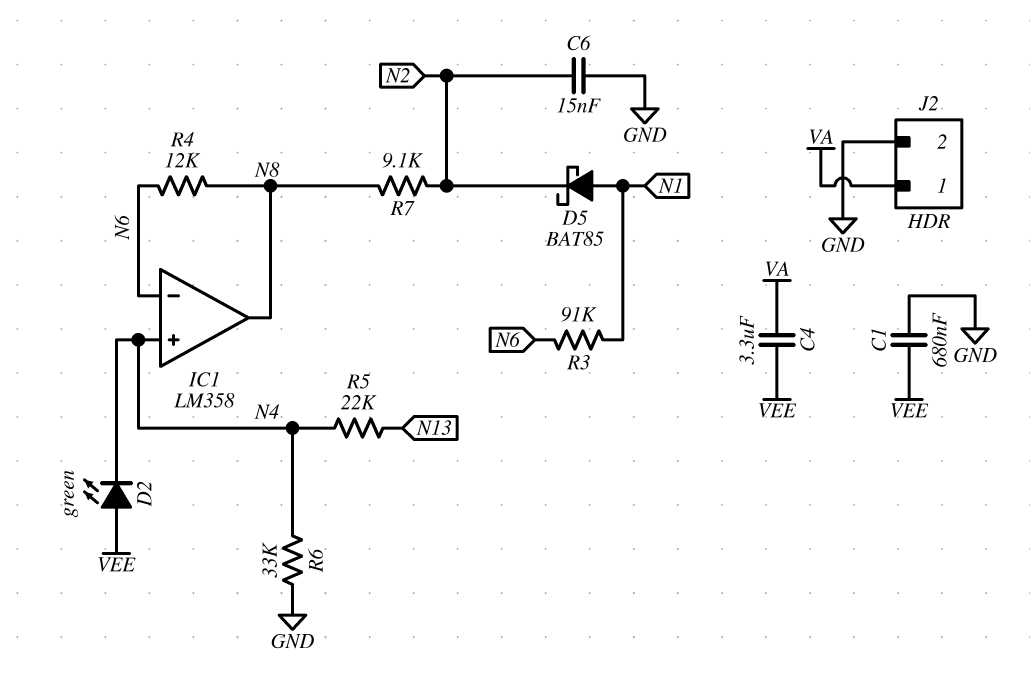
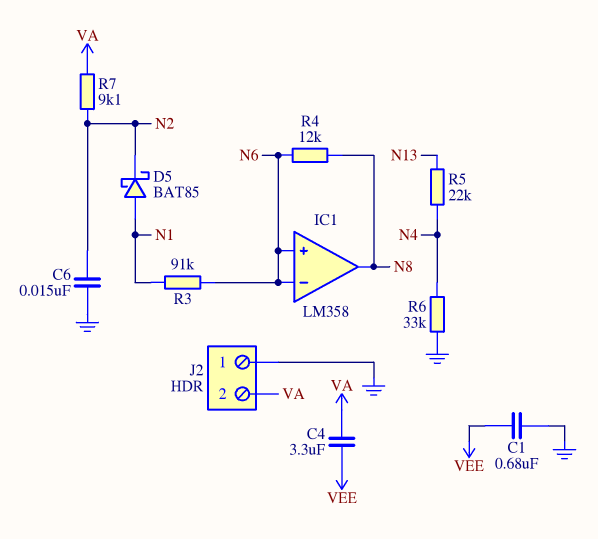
D2: LED green (A VEE, K N4) -> none
IC1 pin in+: N4 -> N6
J2 pin 1: VA -> GND
J2 pin 2: GND -> VA
R7: 9.1k (N2, N8) -> 9.1k (N2, VA)

